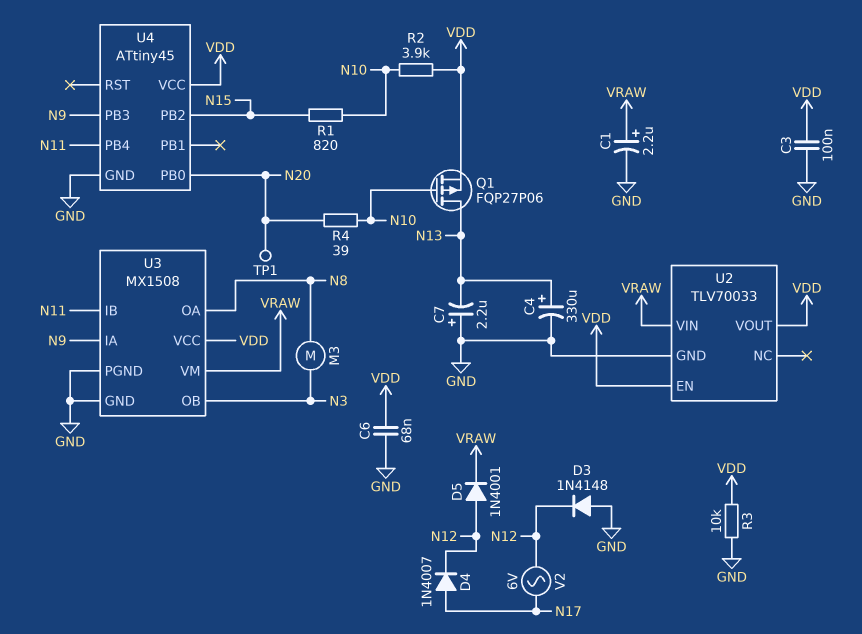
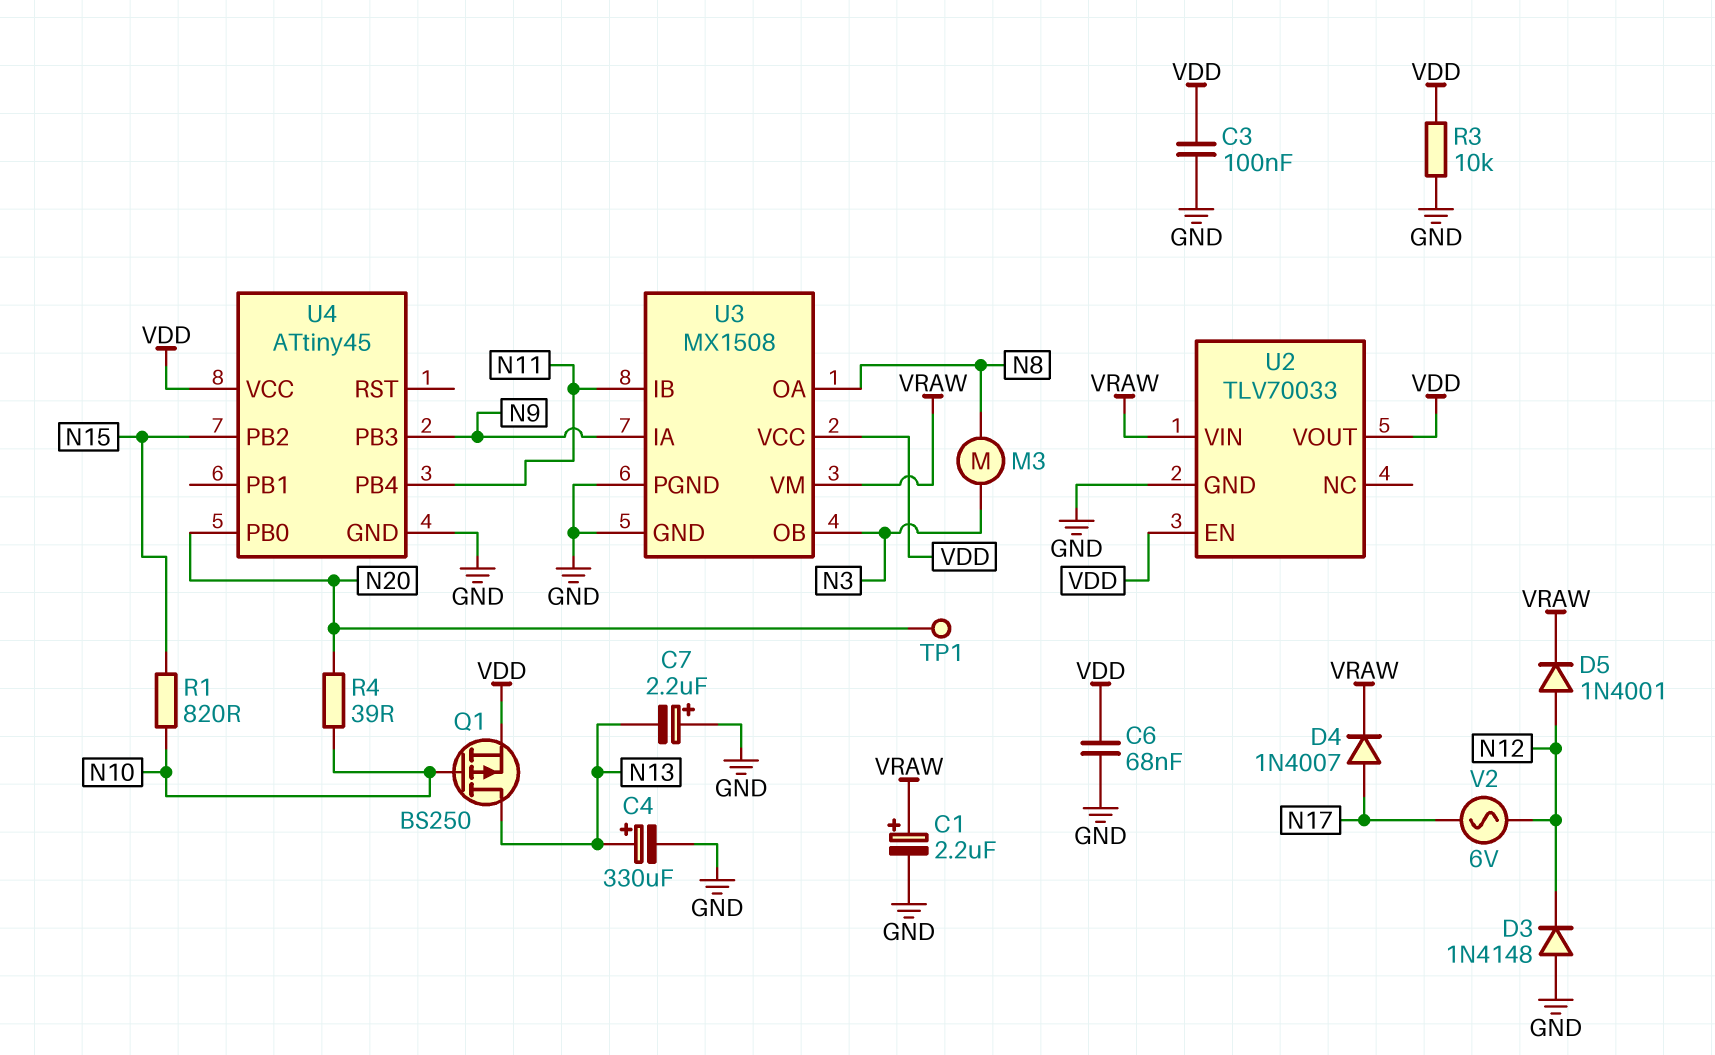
D4: diode 1N4007 (A N17, K N12) -> diode 1N4007 (A N17, K VRAW)
Q1: PMOS FQP27P06 (G N10, D N13, S VDD) -> PMOS BS250 (G N10, D N13, S VDD)
R2: 3.9k (N10, VDD) -> none

